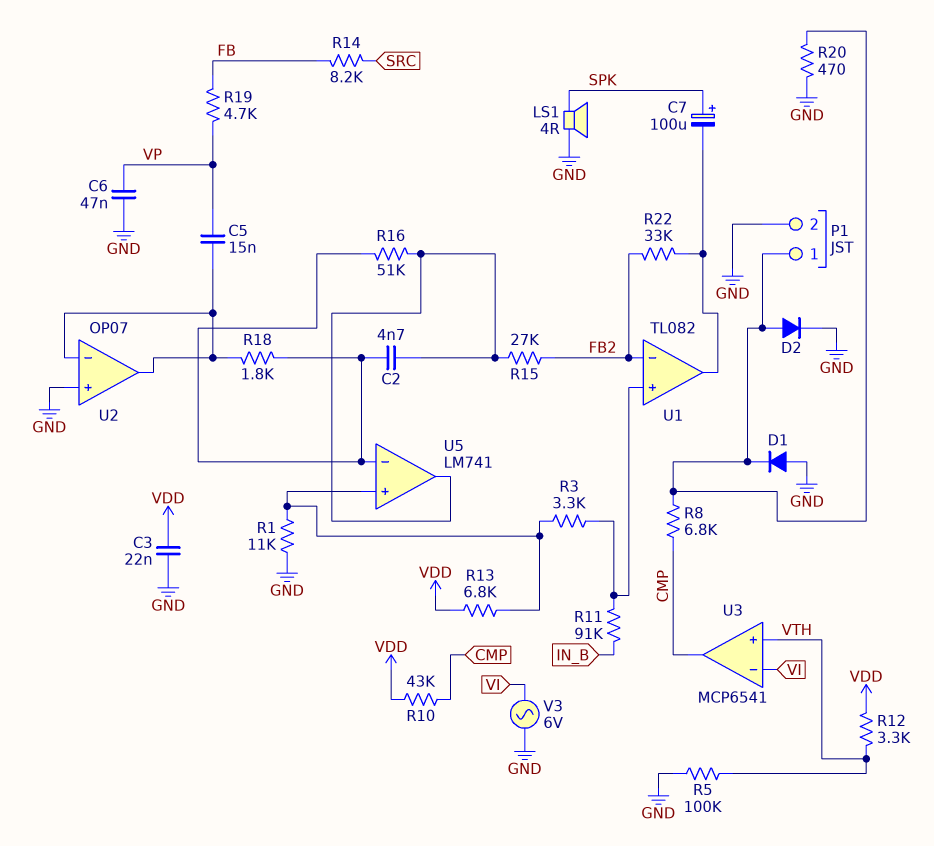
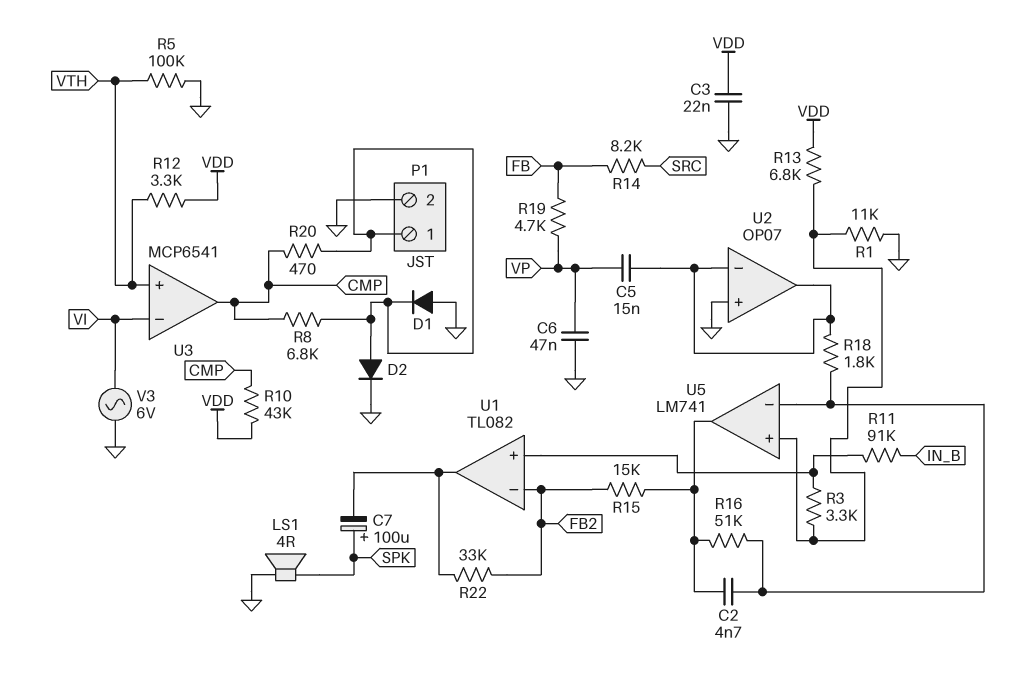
R15: 27k (FB2, U5/out) -> 15k (FB2, U5/out)
R20: 470 (GND, P1/1) -> 470 (CMP, P1/1)

